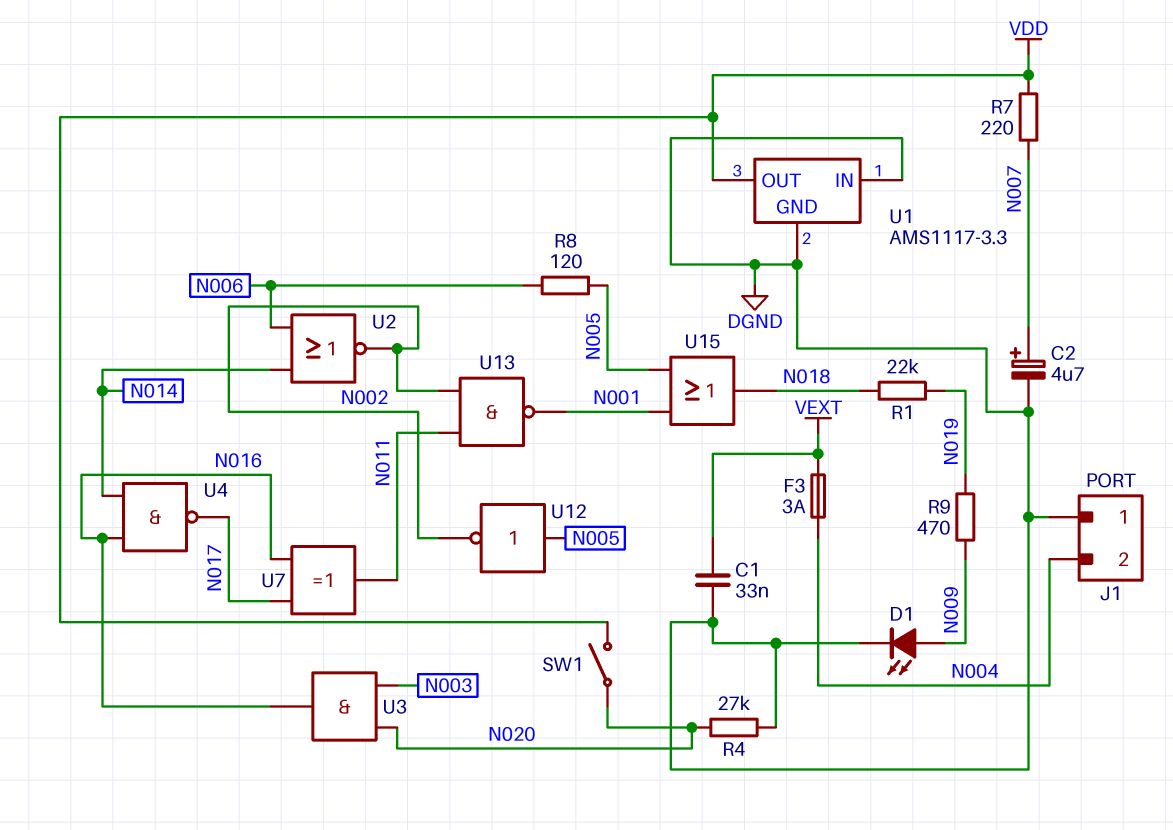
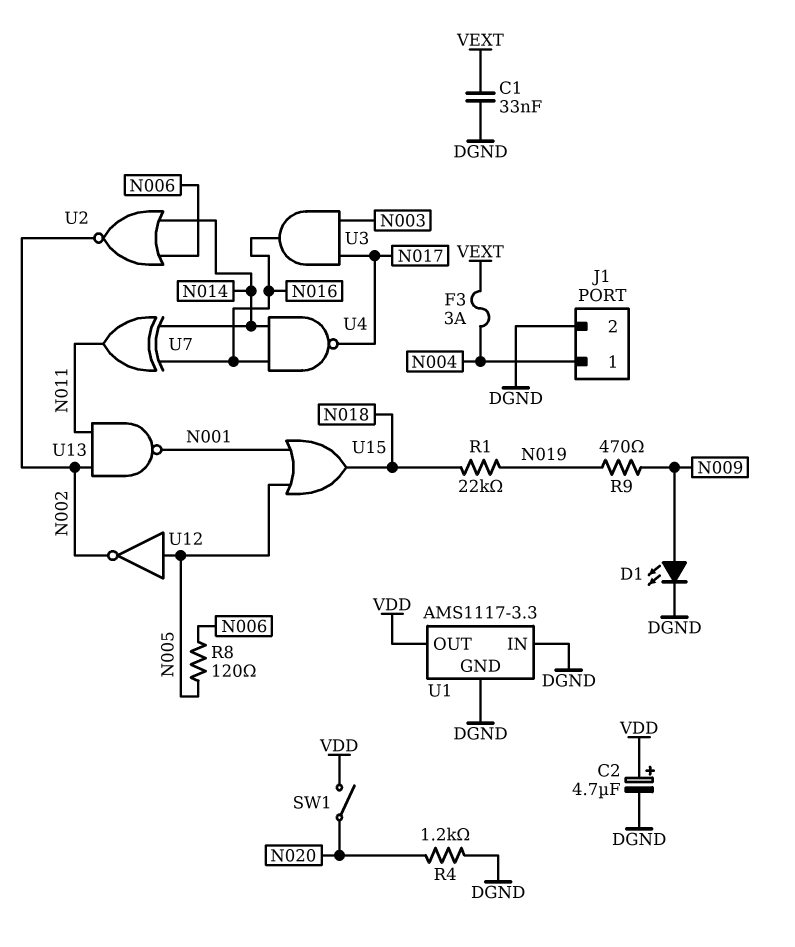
C2: 4.7uF (plus N007, minus DGND) -> 4.7uF (plus VDD, minus DGND)
J1 pin 1: DGND -> N004
J1 pin 2: N004 -> DGND
R4: 27k (DGND, N020) -> 1.2k (DGND, N020)
R7: 220 (N007, VDD) -> none
U3: AND (in N003, in N020, out N016) -> AND (in N003, in N017, out N016)
U7: XOR (in N016, in N017, out N011) -> XOR (in N014, in N016, out N011)

